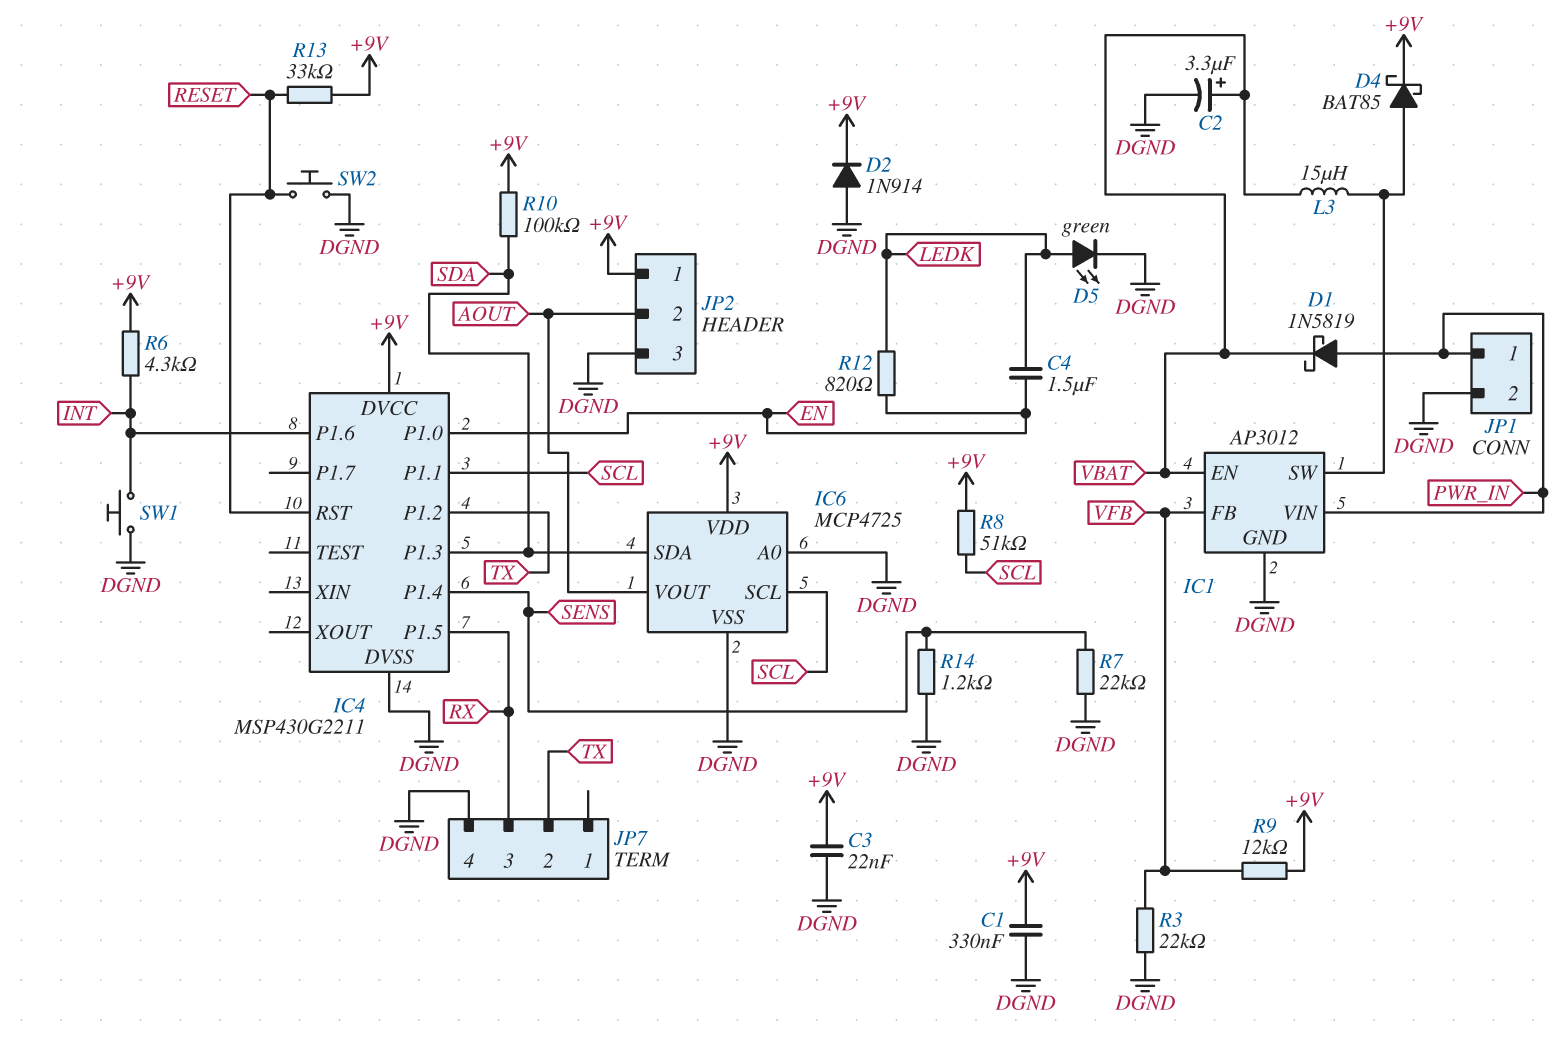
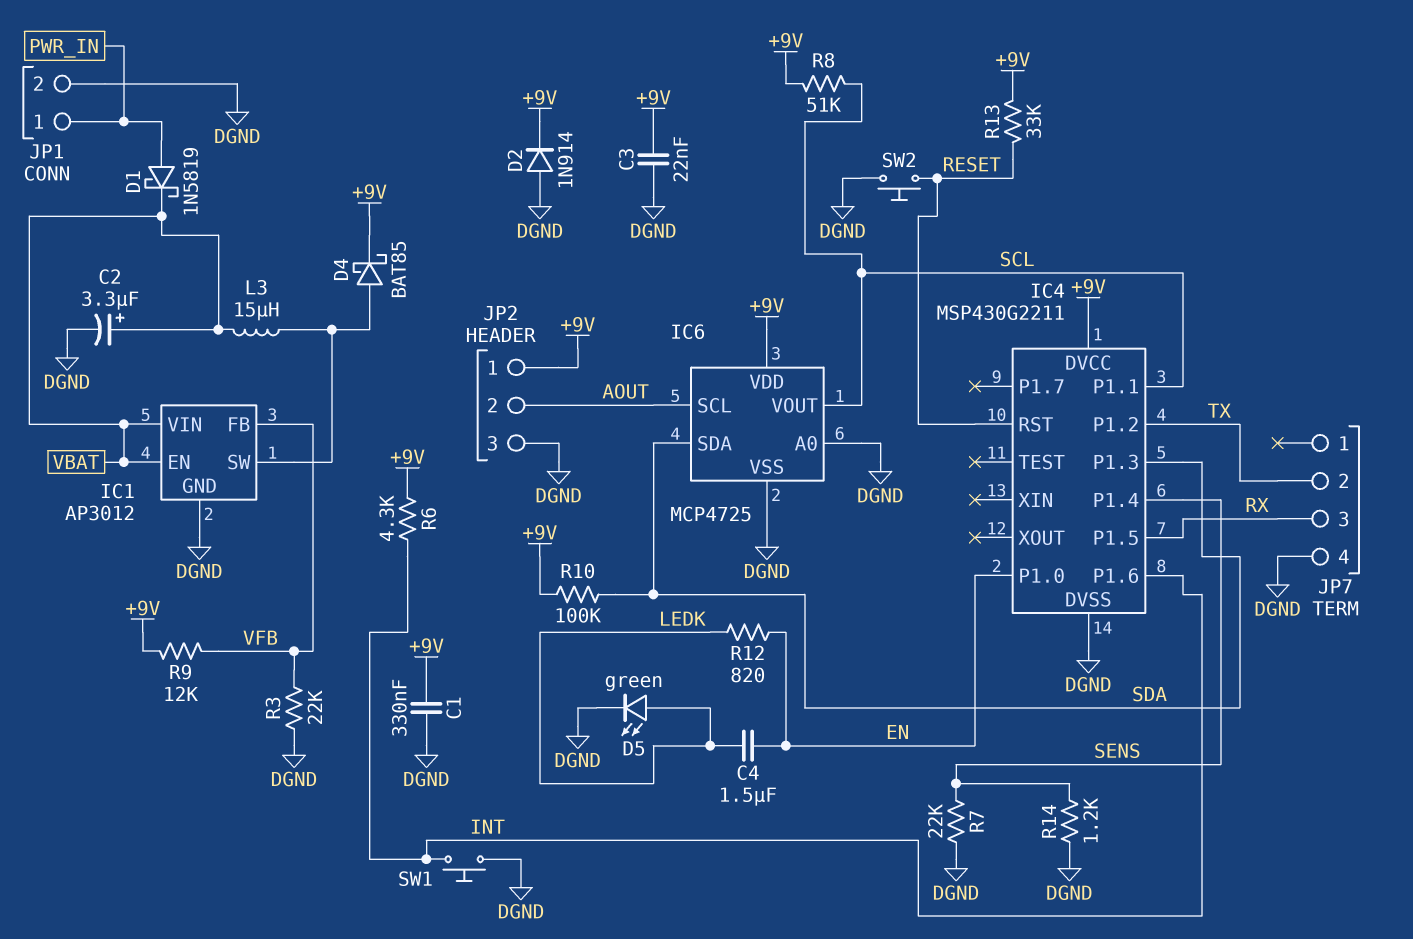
IC1 pin VIN: PWR_IN -> VBAT
IC6 pin SCL: SCL -> AOUT
IC6 pin VOUT: AOUT -> SCL

